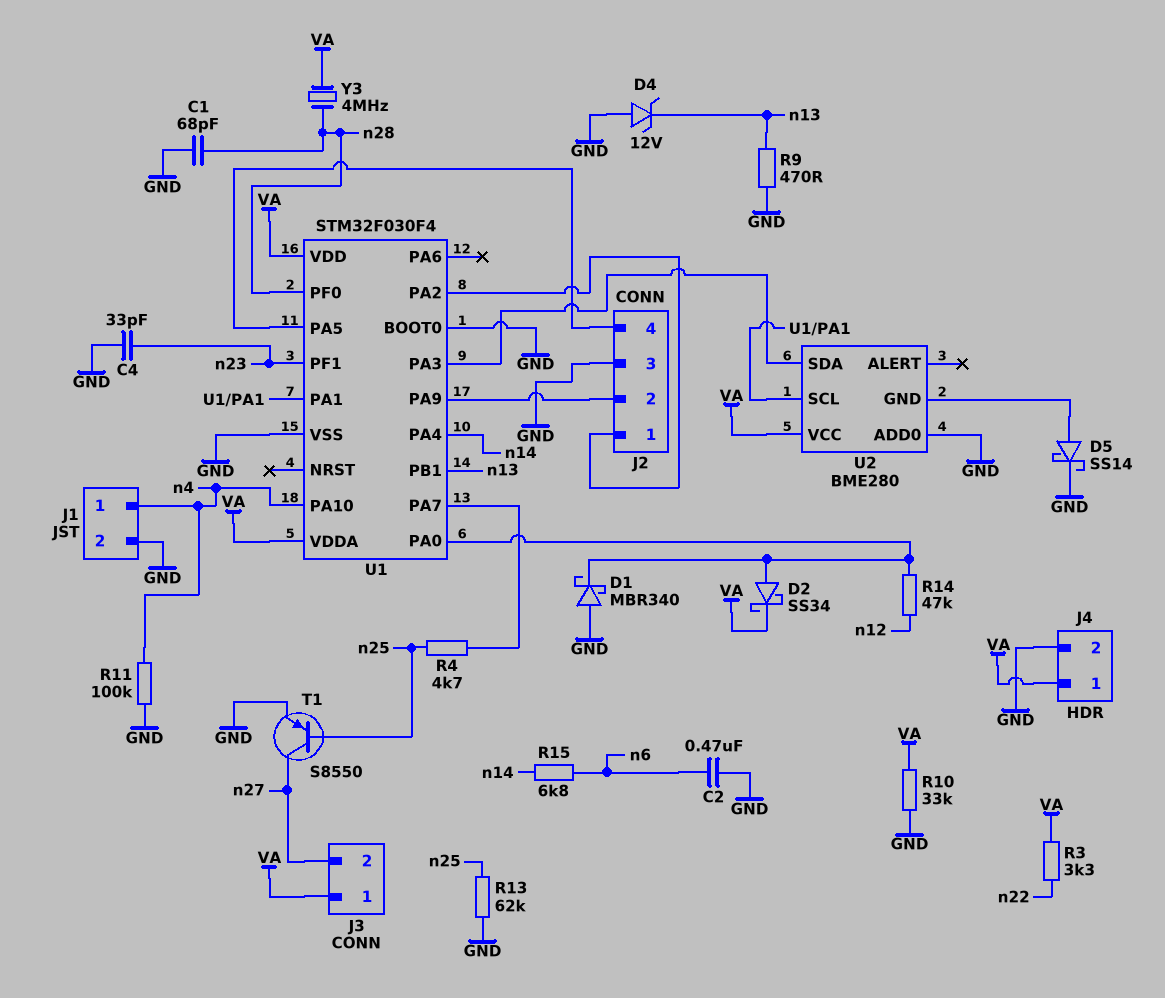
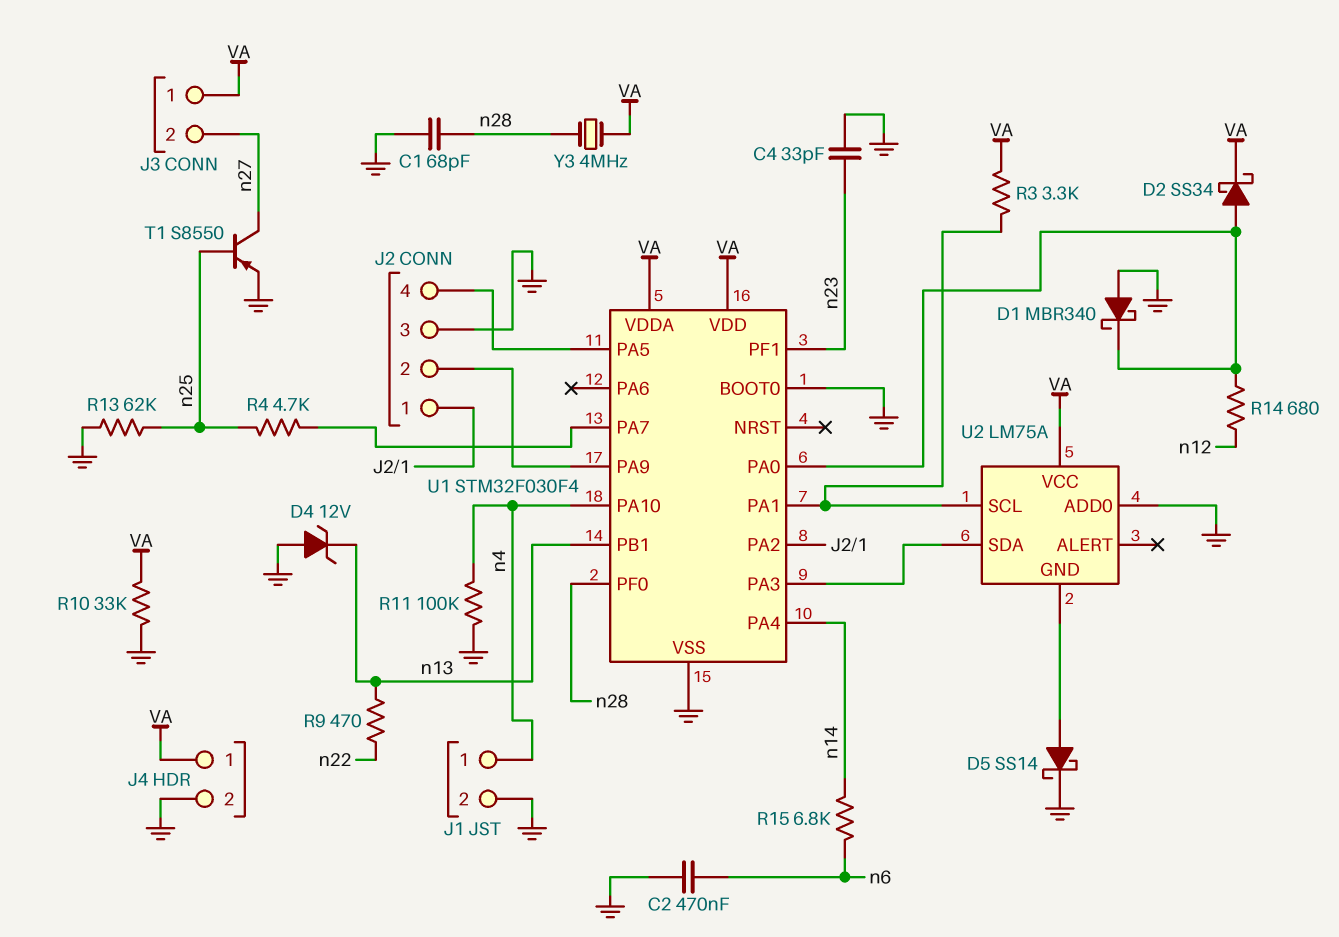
R3: 3.3k (VA, n22) -> 3.3k (U1/PA1, VA)
R9: 470 (GND, n13) -> 470 (n13, n22)
R14: 47k (U1/PA0, n12) -> 680 (U1/PA0, n12)
U2: BME280 -> LM75A

